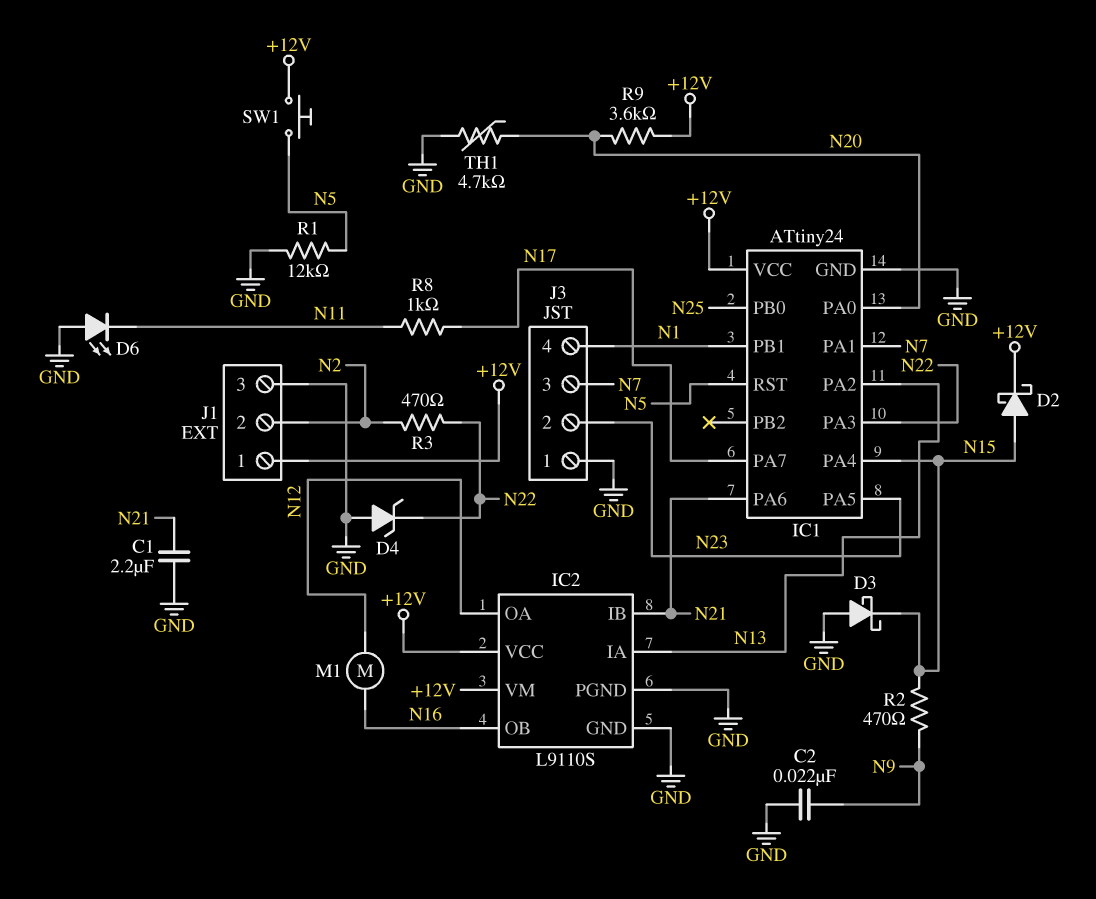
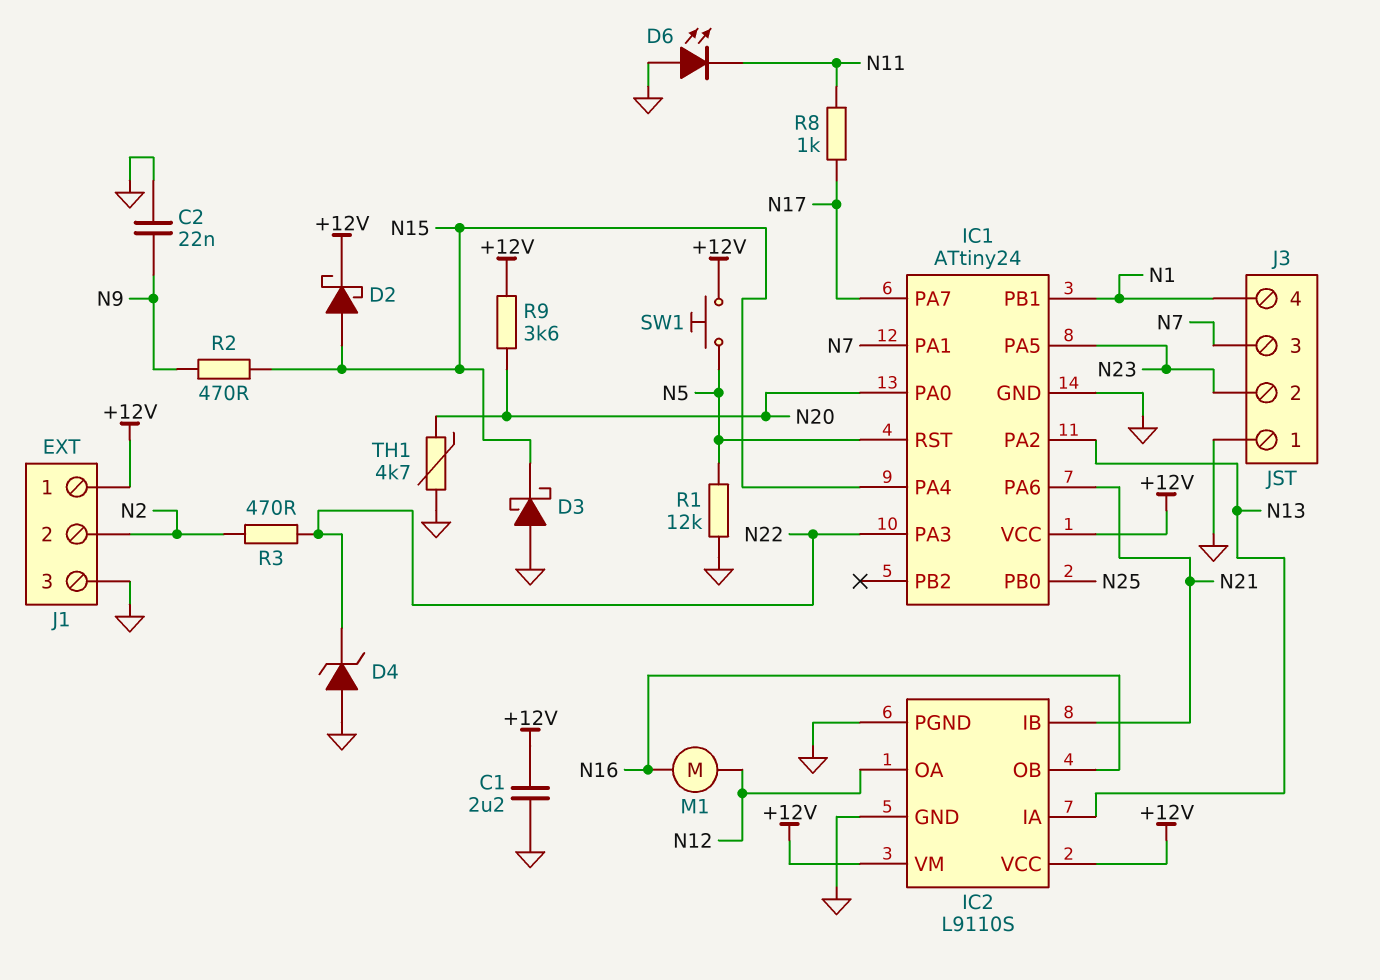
C1: 2.2uF (GND, N21) -> 2.2uF (+12V, GND)

